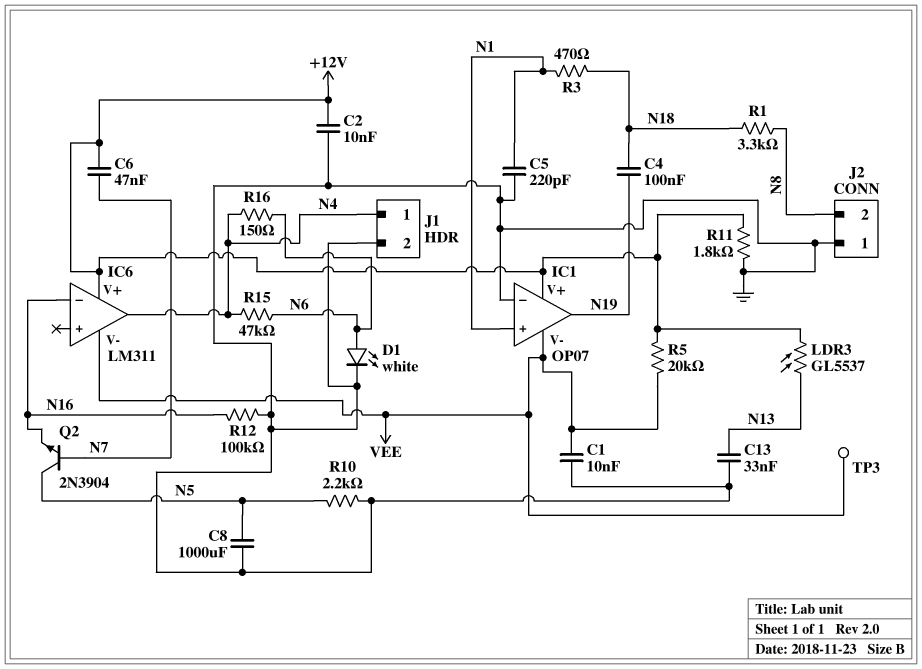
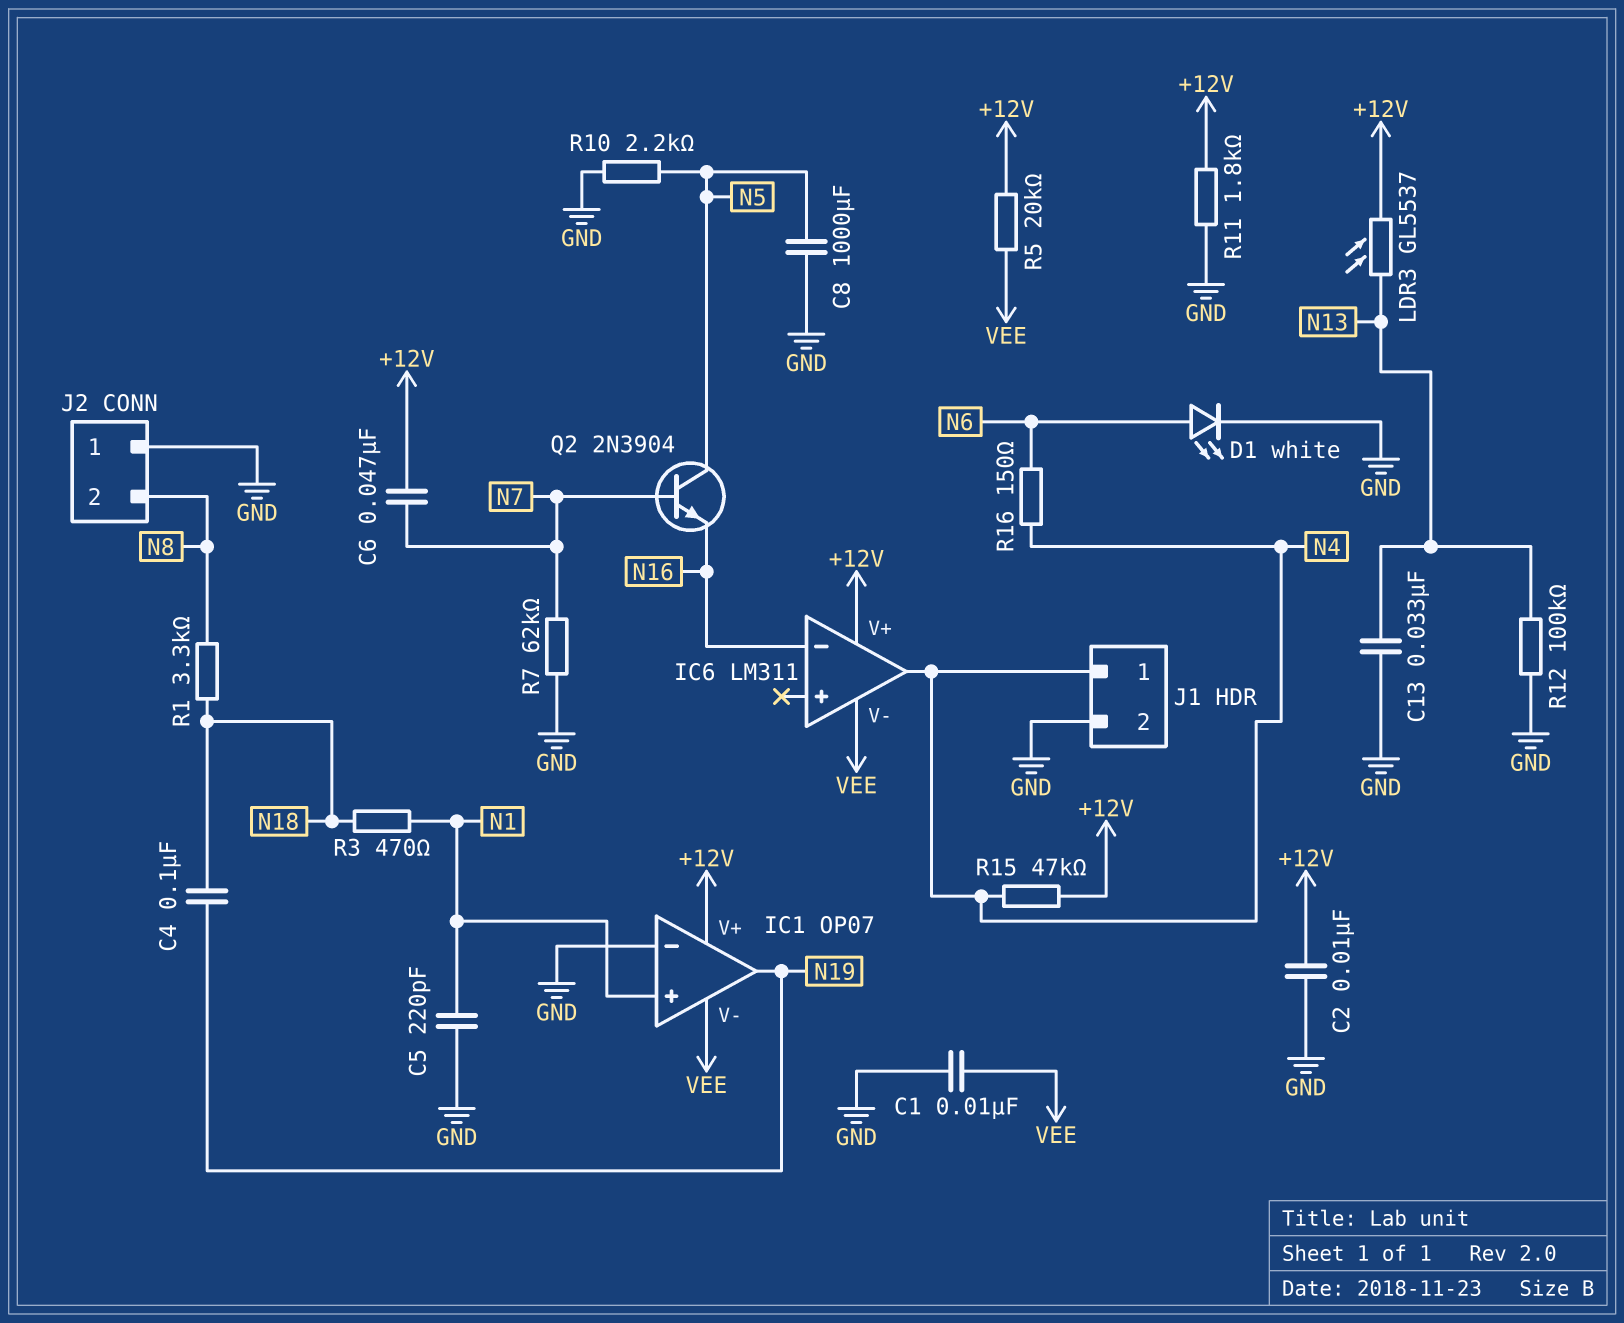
R7: none -> 62k (GND, N7)
R12: 100k (GND, N16) -> 100k (GND, N13)
R15: 47k (N4, N6) -> 47k (+12V, N4)
TP3: test point (VEE) -> none

